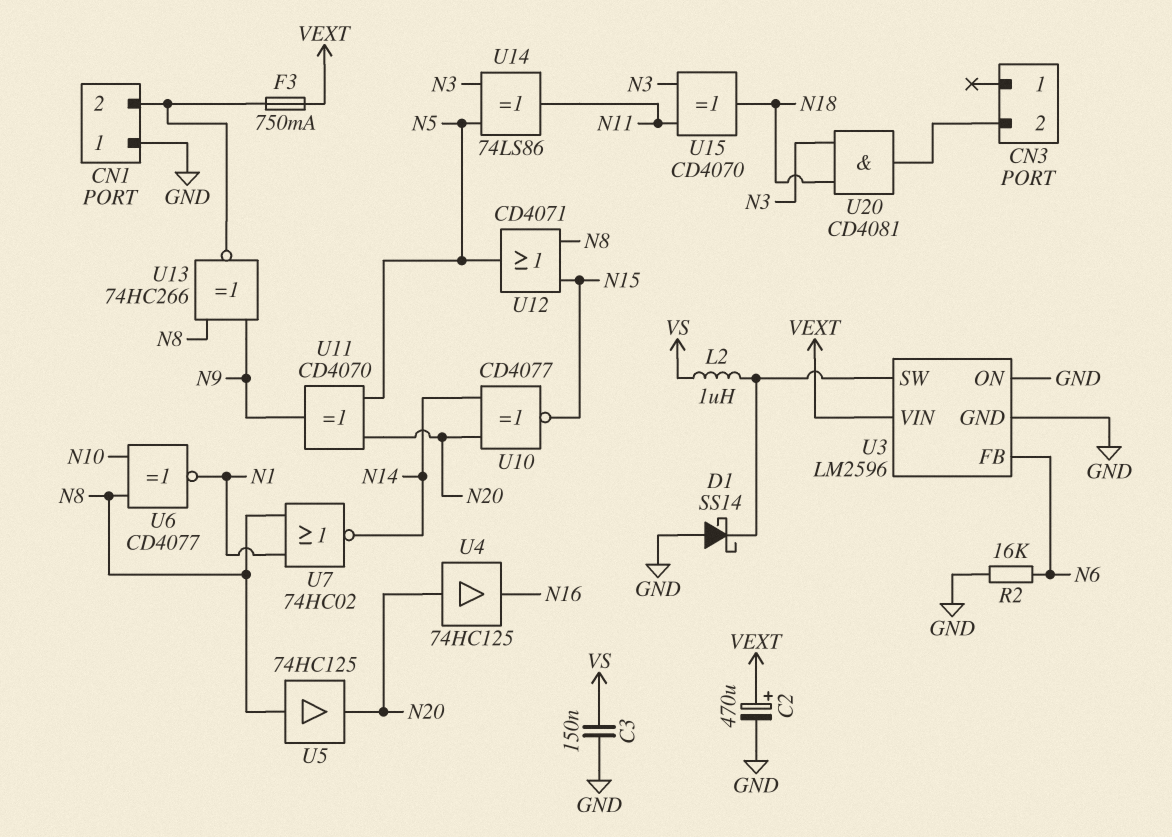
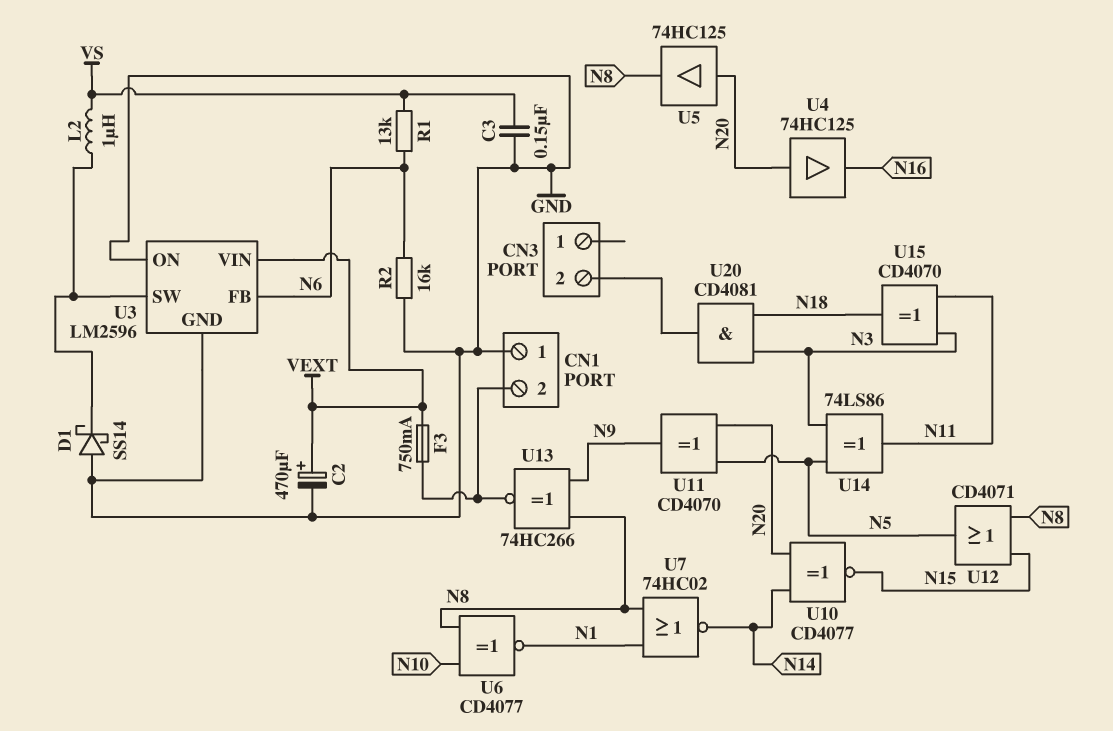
R1: none -> 13k (N6, VS)
U5: buffer 74HC125 (in N8, out N20) -> buffer 74HC125 (in N20, out N8)

